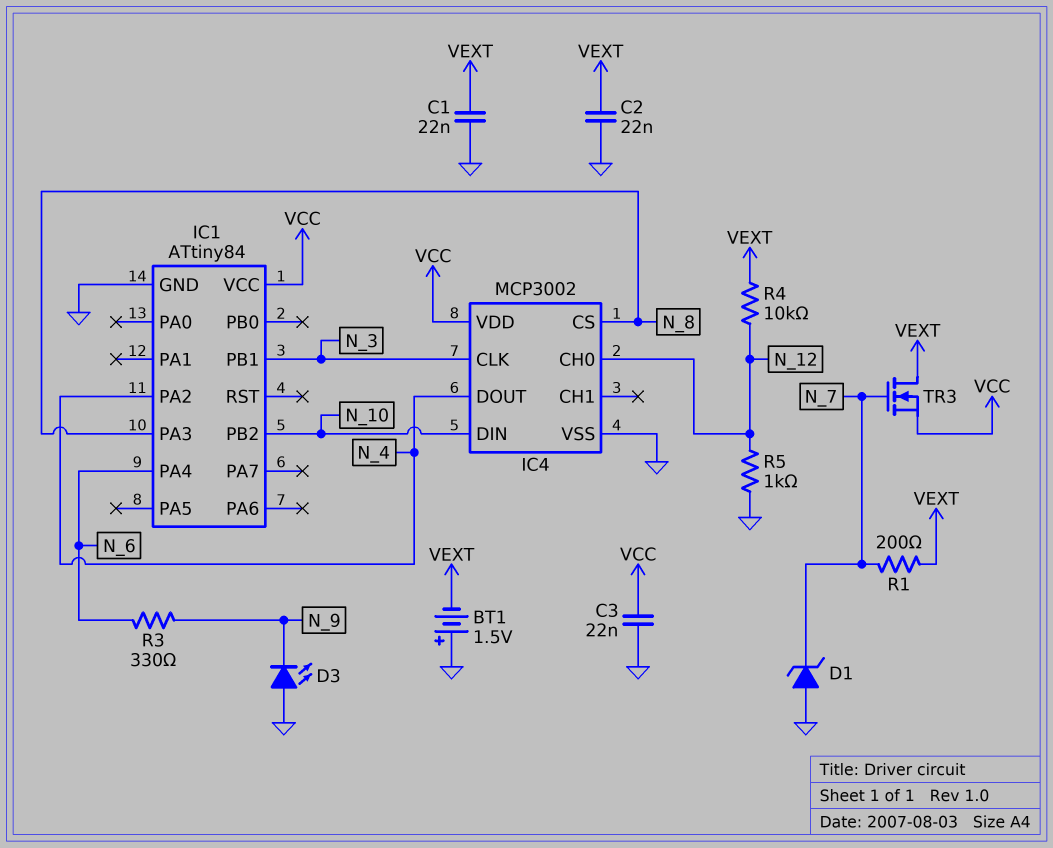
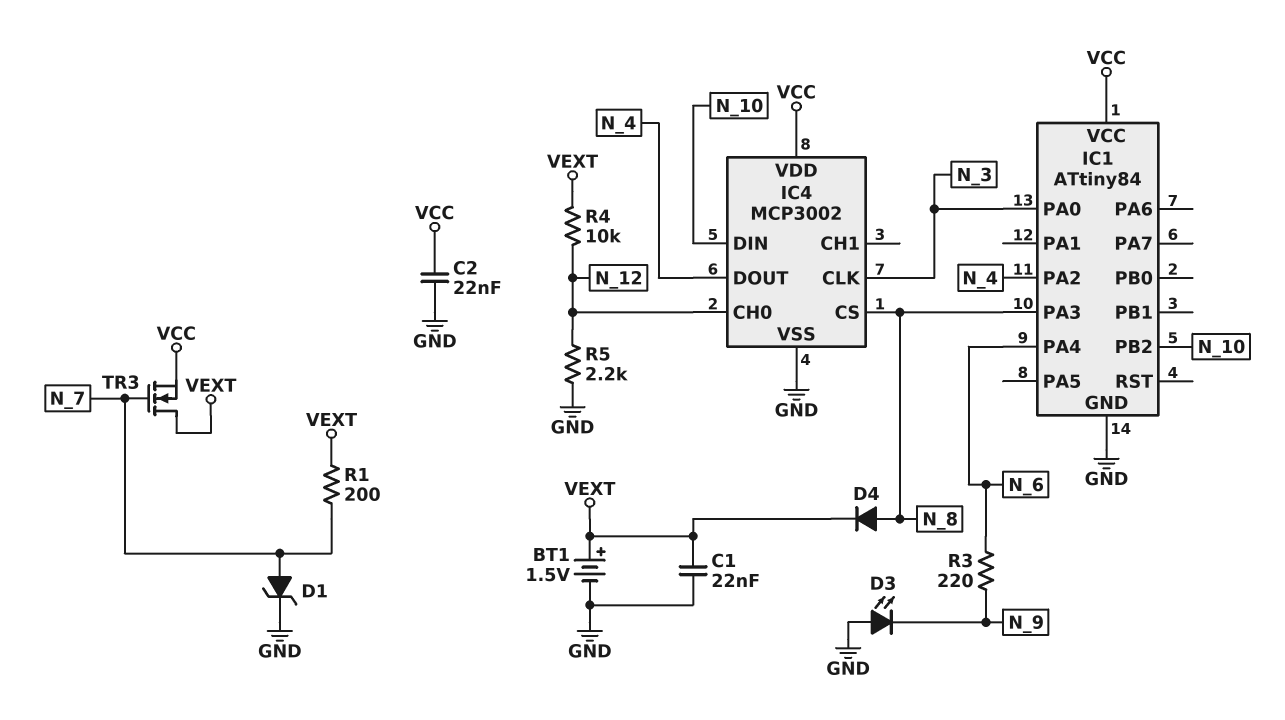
BT1: 1.5V (plus GND, minus VEXT) -> 1.5V (plus VEXT, minus GND)
C2: 22nF (GND, VEXT) -> 22nF (GND, VCC)
C3: 22nF (GND, VCC) -> none
D1: zener (A GND, K N_7) -> zener (A N_7, K GND)
D4: none -> diode (A N_8, K VEXT)
IC1 pin PA0: none -> N_3
IC1 pin PB1: N_3 -> none
R3: 330 (N_6, N_9) -> 220 (N_6, N_9)
R5: 1k (GND, N_12) -> 2.2k (GND, N_12)

